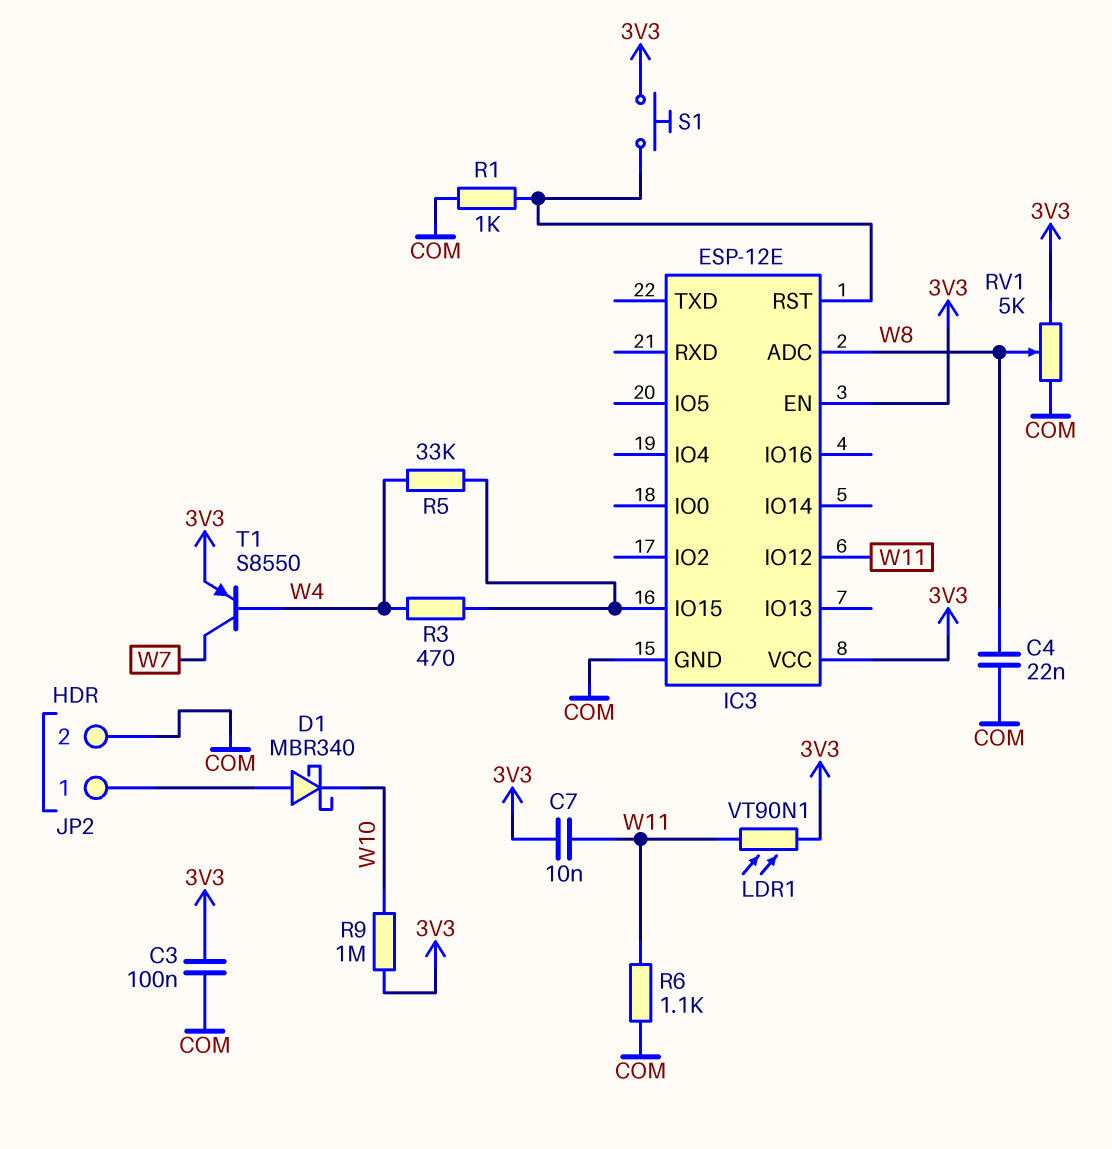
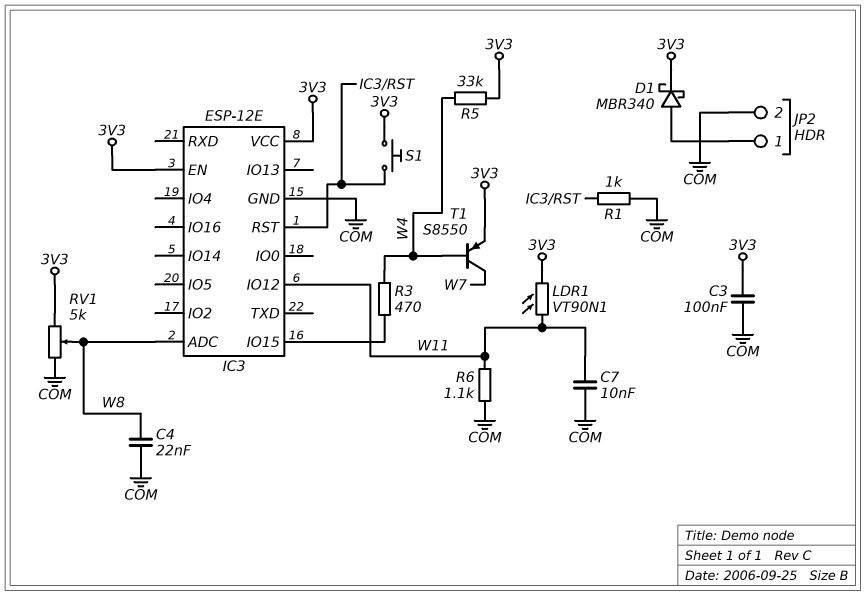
C7: 10nF (3V3, W11) -> 10nF (COM, W11)
D1: schottky MBR340 (A JP2/1, K W10) -> schottky MBR340 (A JP2/1, K 3V3)
R5: 33k (IC3/IO15, W4) -> 33k (3V3, W4)
R9: 1M (3V3, W10) -> none

